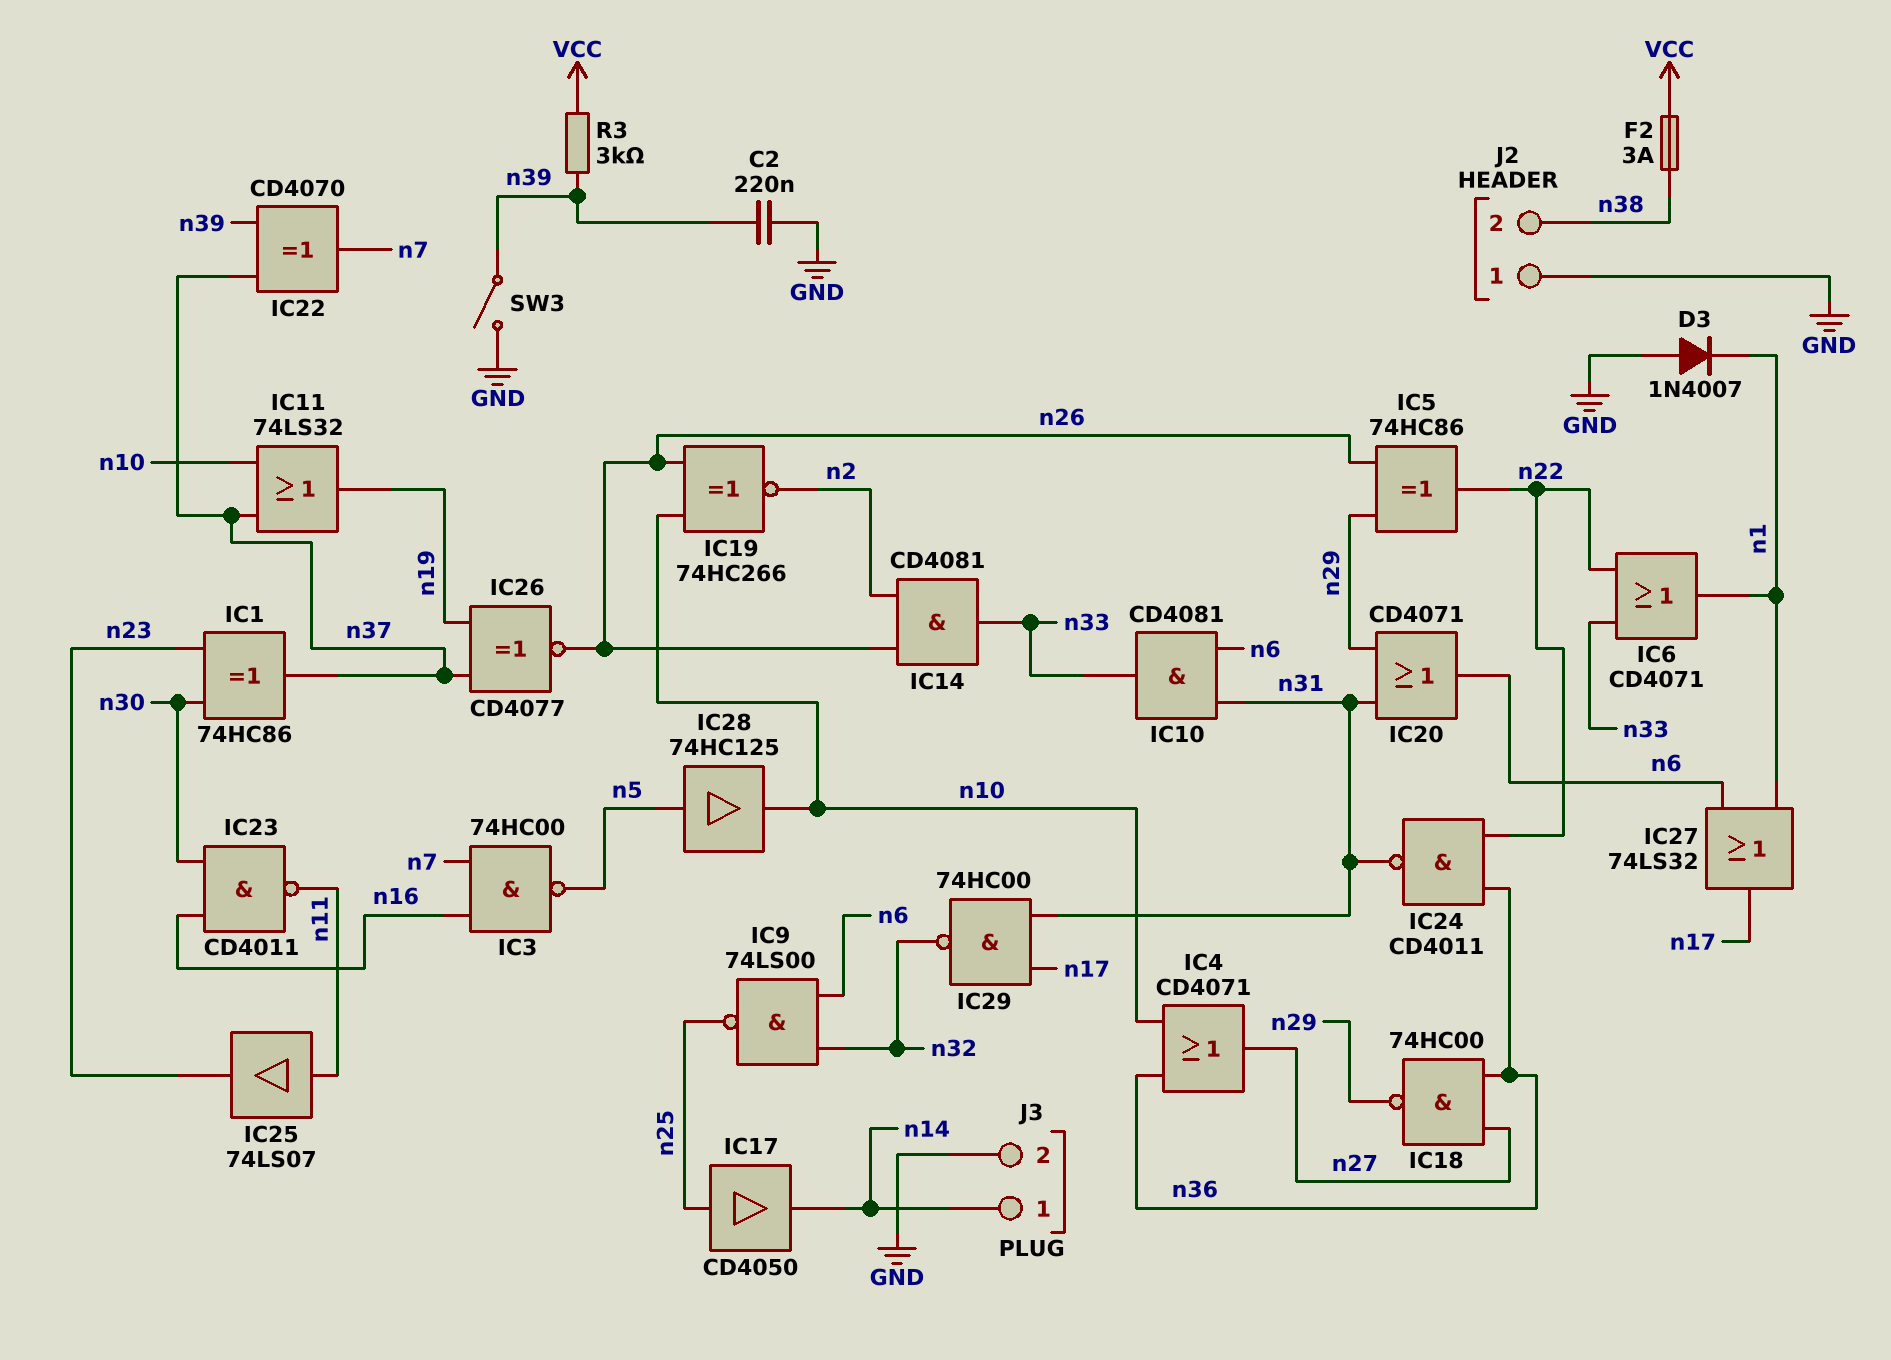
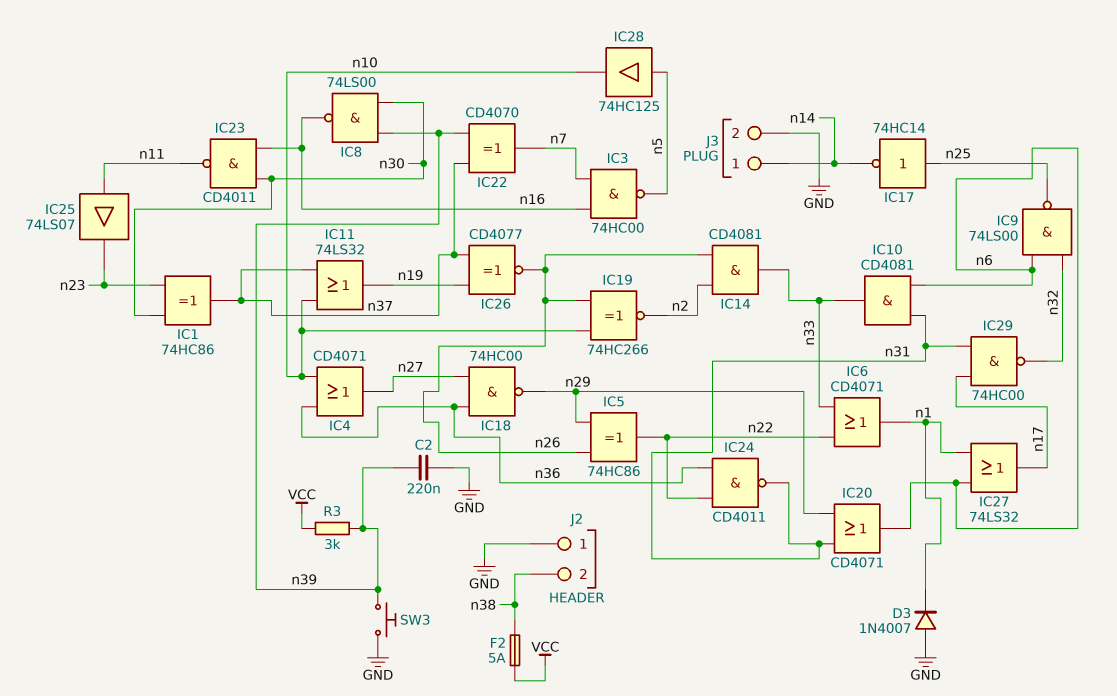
F2: 3A (VCC, n38) -> 5A (VCC, n38)
IC8: none -> NAND 74LS00 (in n30, in n39, out n16)
IC17: buffer CD4050 (in n25, out n14) -> NOT 74HC14 (in n25, out n14)
SW3: switch (GND, n39) -> button (GND, n39)

